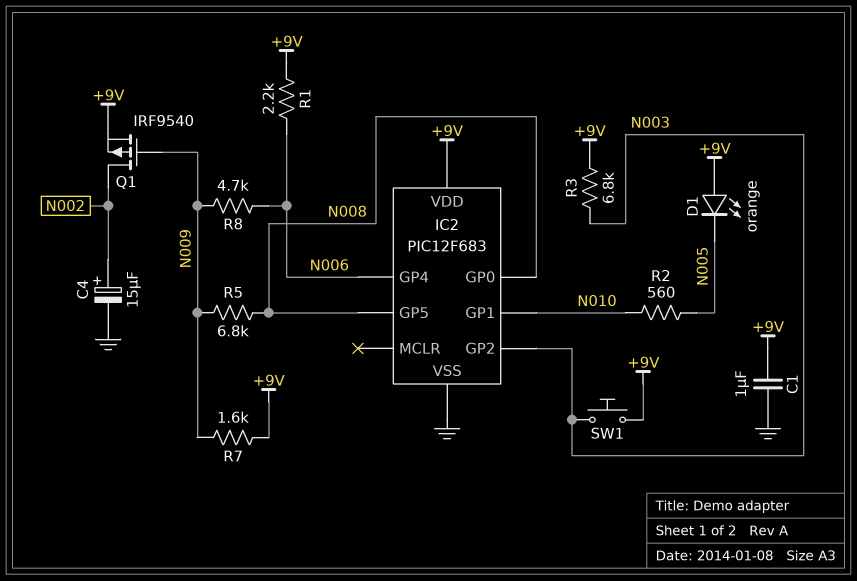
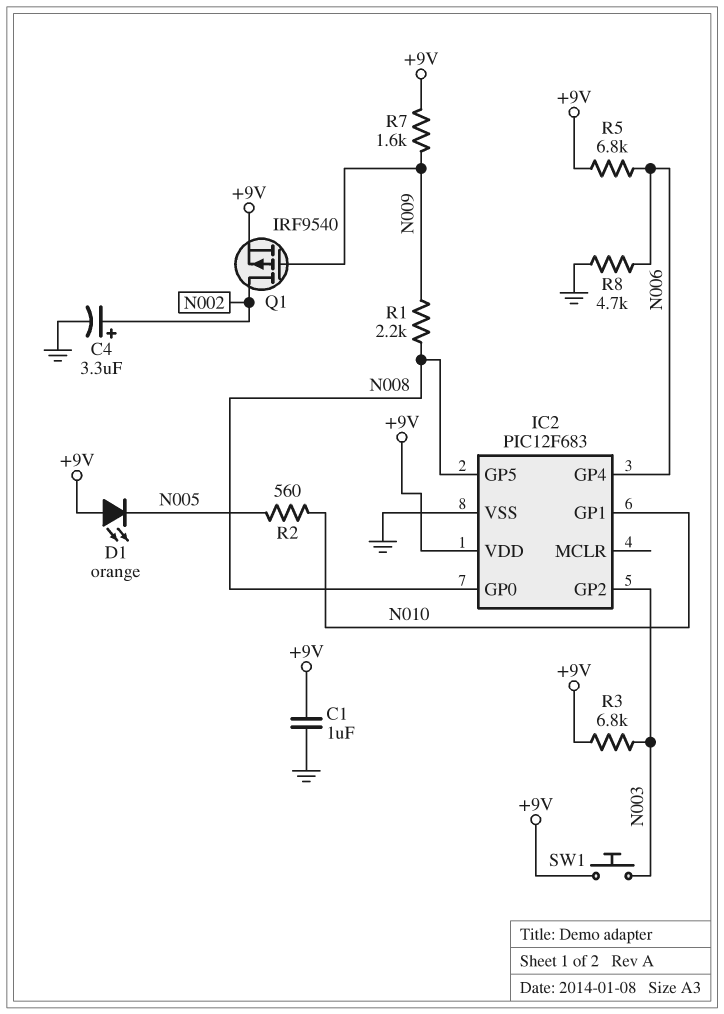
C4: 15uF (plus N002, minus GND) -> 3.3uF (plus N002, minus GND)
R1: 2.2k (+9V, N006) -> 2.2k (N008, N009)
R5: 6.8k (N008, N009) -> 6.8k (+9V, N006)
R8: 4.7k (N006, N009) -> 4.7k (GND, N006)

